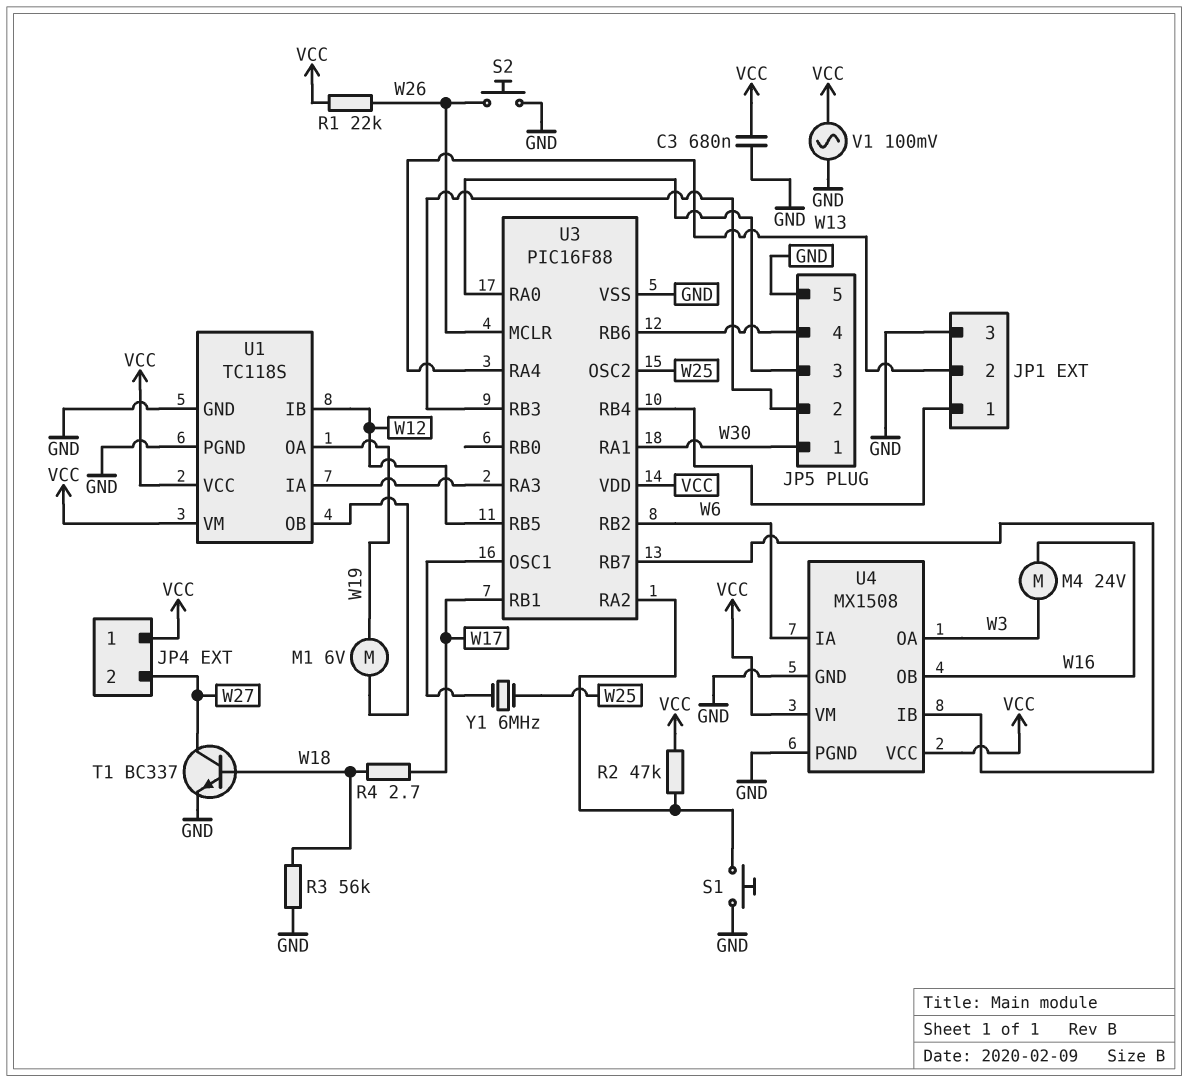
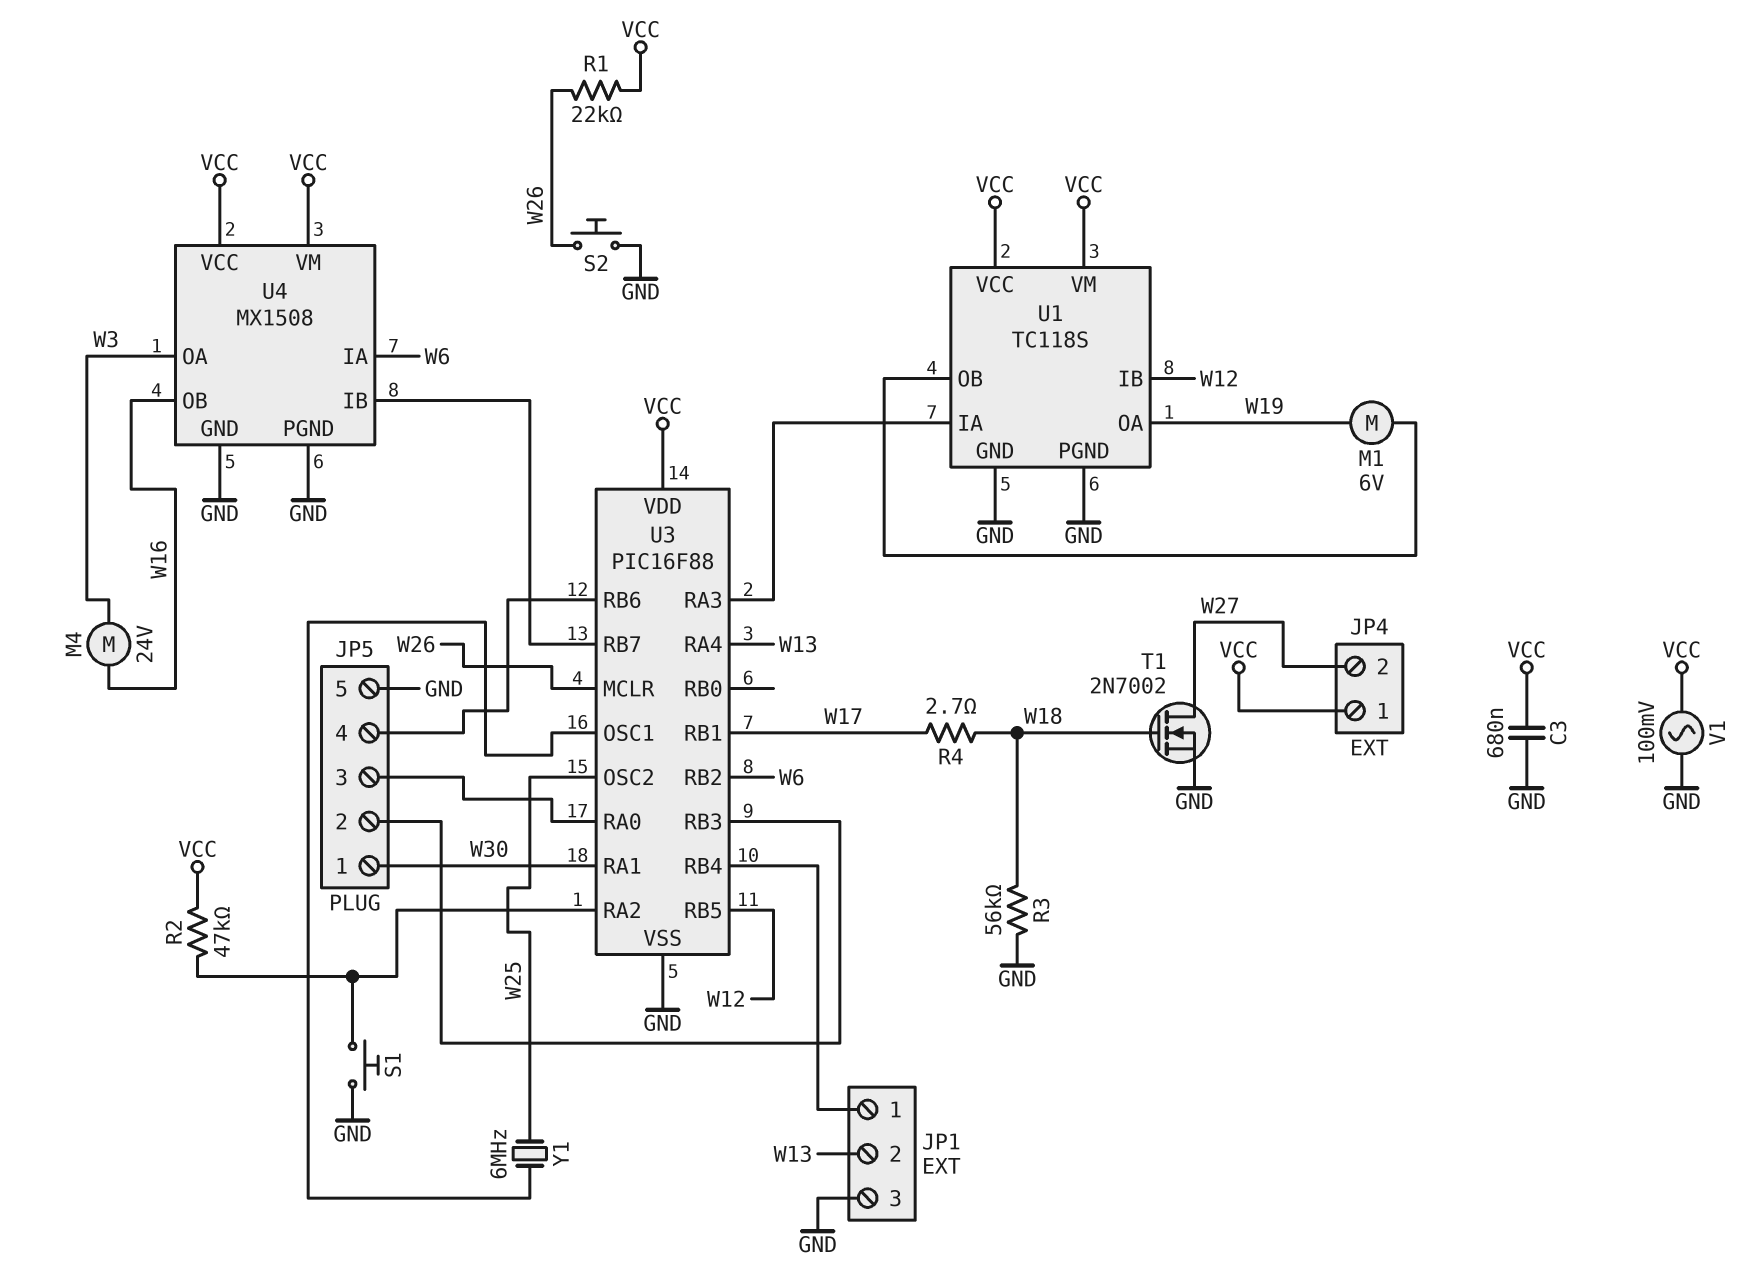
T1: NPN BC337 (B W18, C W27, E GND) -> NMOS 2N7002 (G W18, D W27, S GND)

